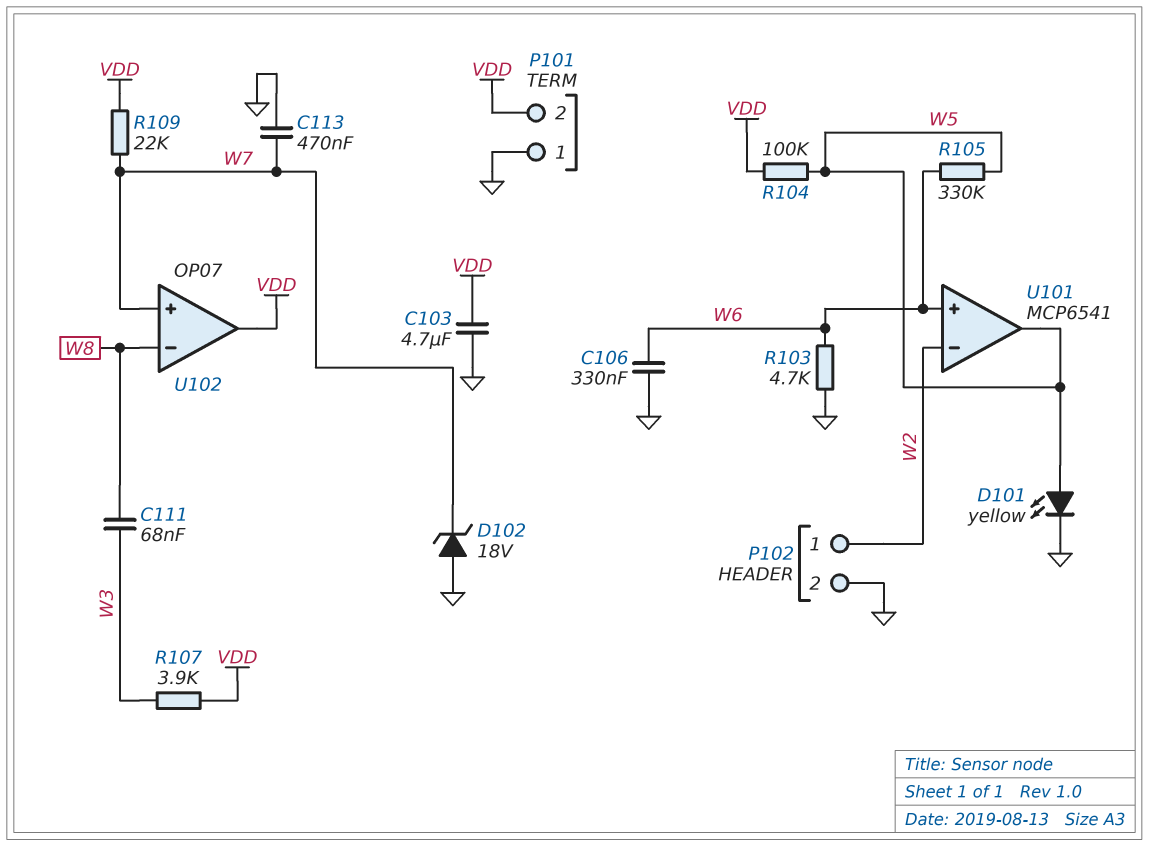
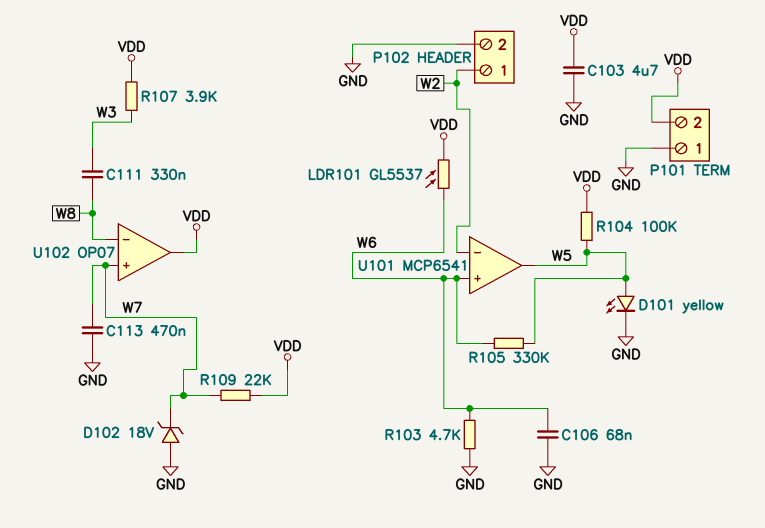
C106: 330nF (GND, W6) -> 68nF (GND, W6)
C111: 68nF (W3, W8) -> 330nF (W3, W8)
LDR101: none -> GL5537 (VDD, W6)

